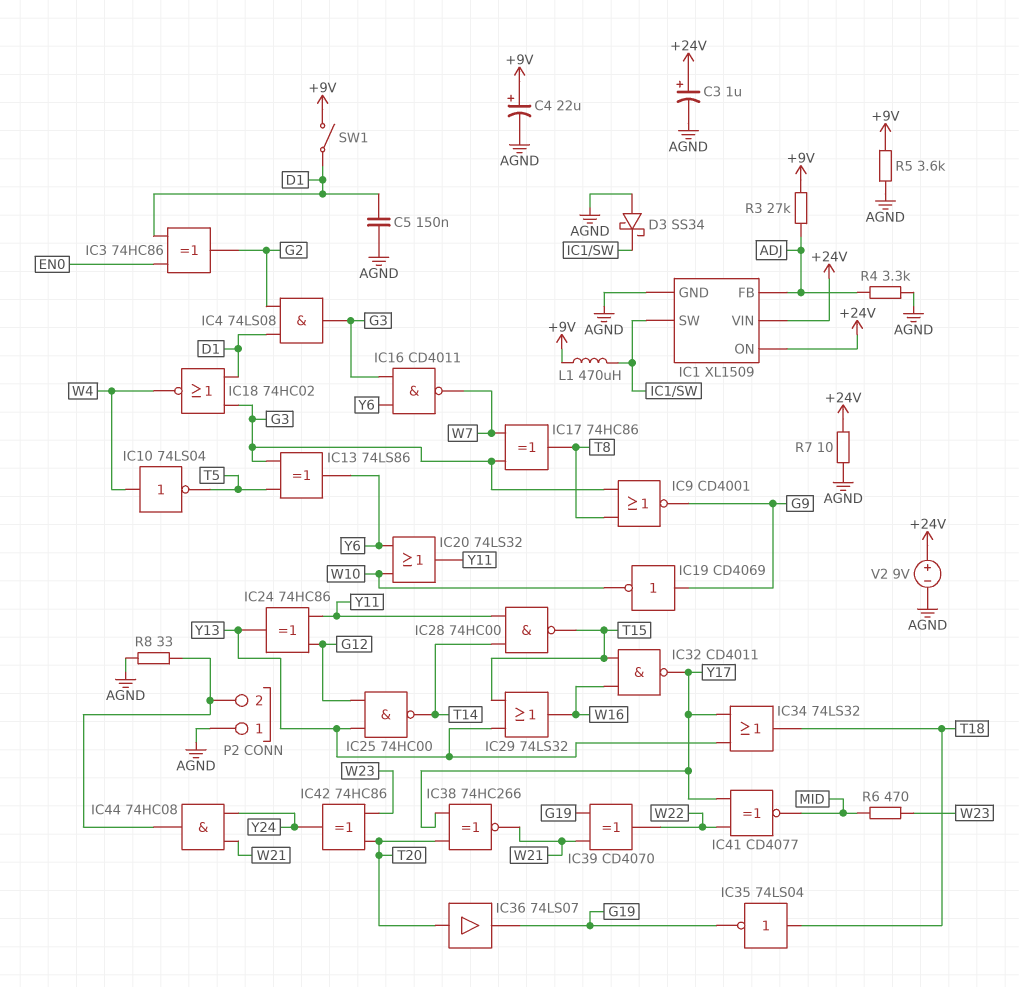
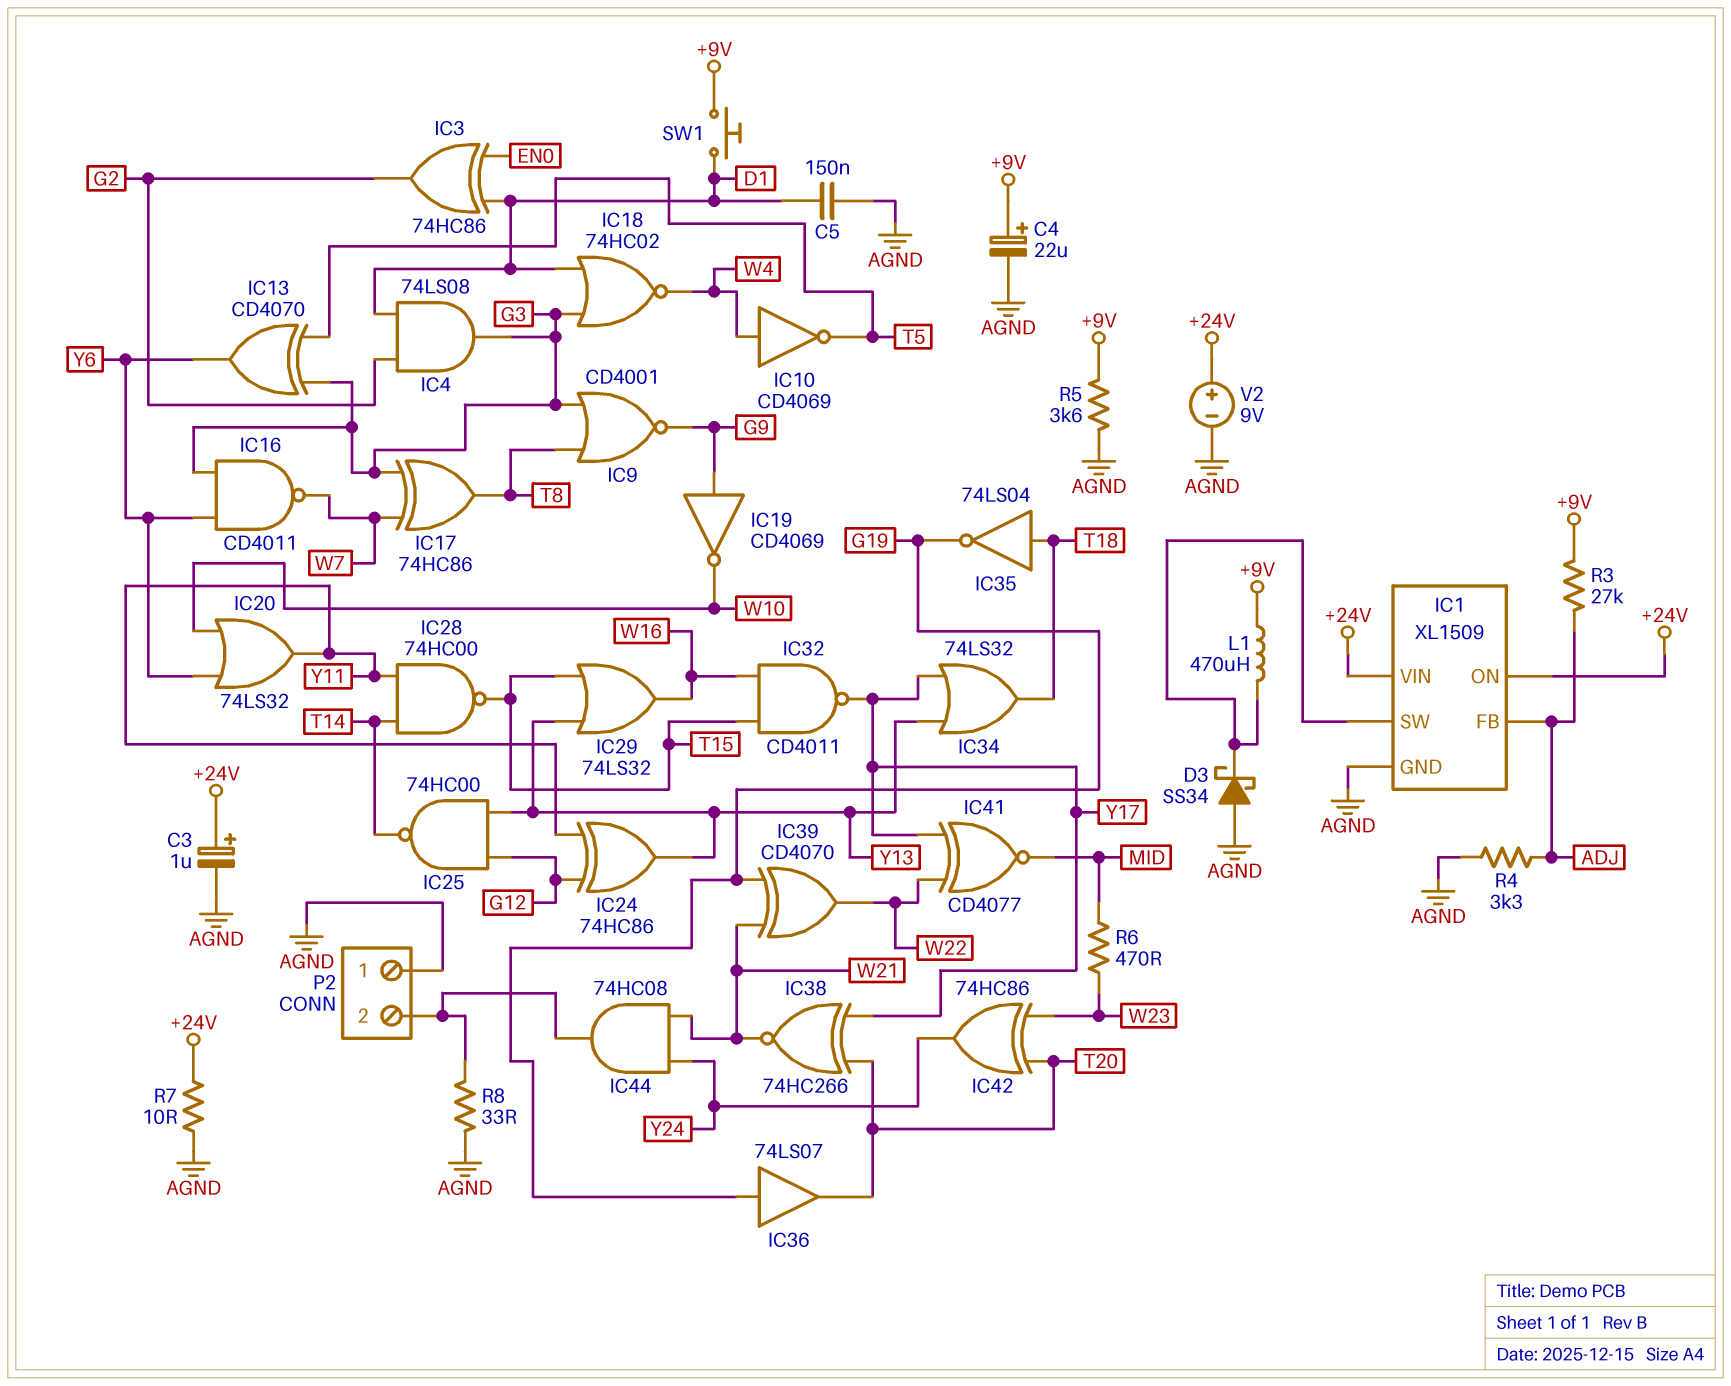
IC10: NOT 74LS04 (in W4, out T5) -> NOT CD4069 (in W4, out T5)
IC13: XOR 74LS86 (in G3, in T5, out Y6) -> XOR CD4070 (in G3, in T5, out Y6)
IC36: buffer 74LS07 (in T20, out G19) -> buffer 74LS07 (in G19, out T20)
SW1: switch (+9V, D1) -> button (+9V, D1)

